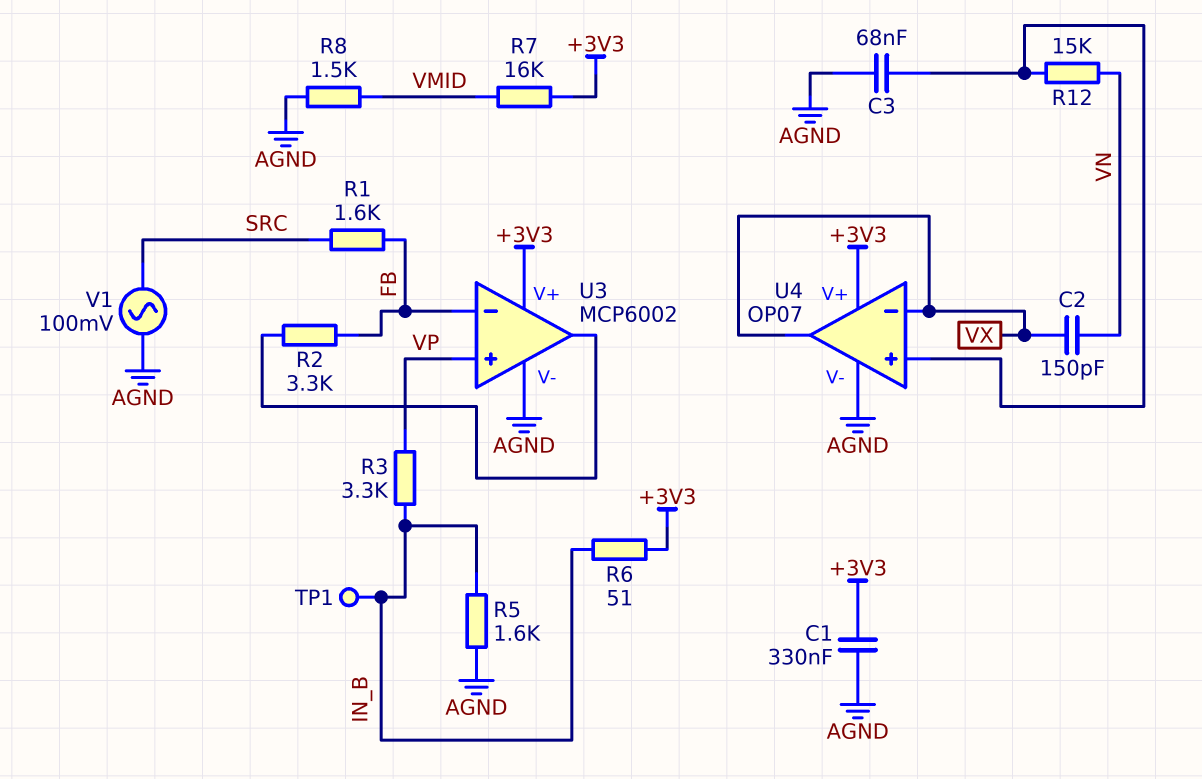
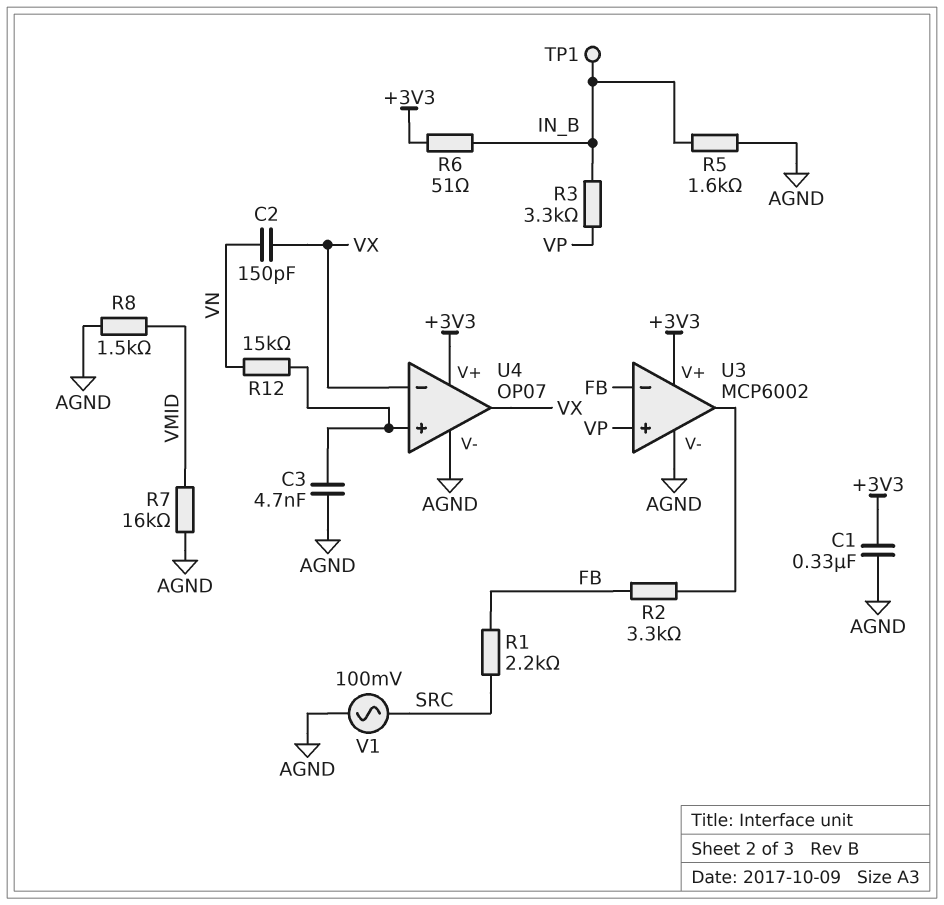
C3: 68nF (AGND, U4/in+) -> 4.7nF (AGND, U4/in+)
R1: 1.6k (FB, SRC) -> 2.2k (FB, SRC)
R7: 16k (+3V3, VMID) -> 16k (AGND, VMID)

